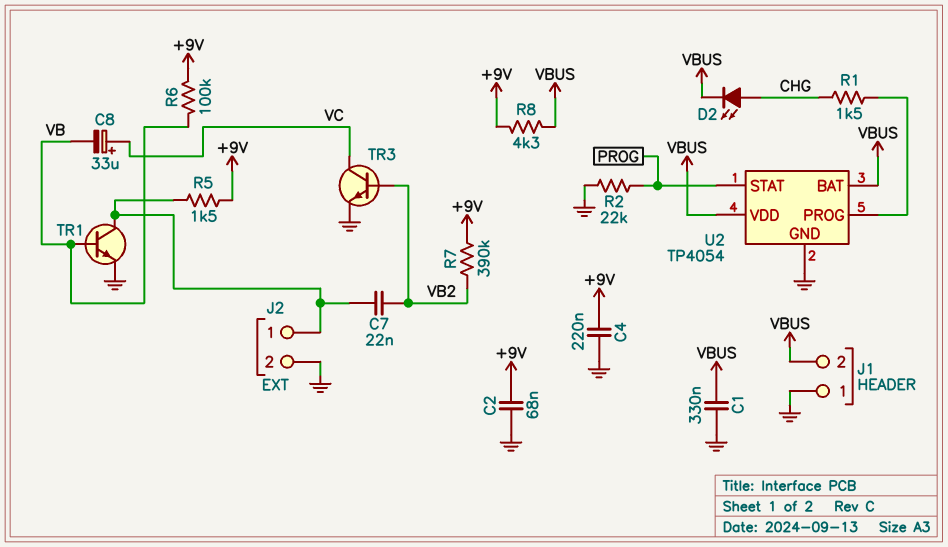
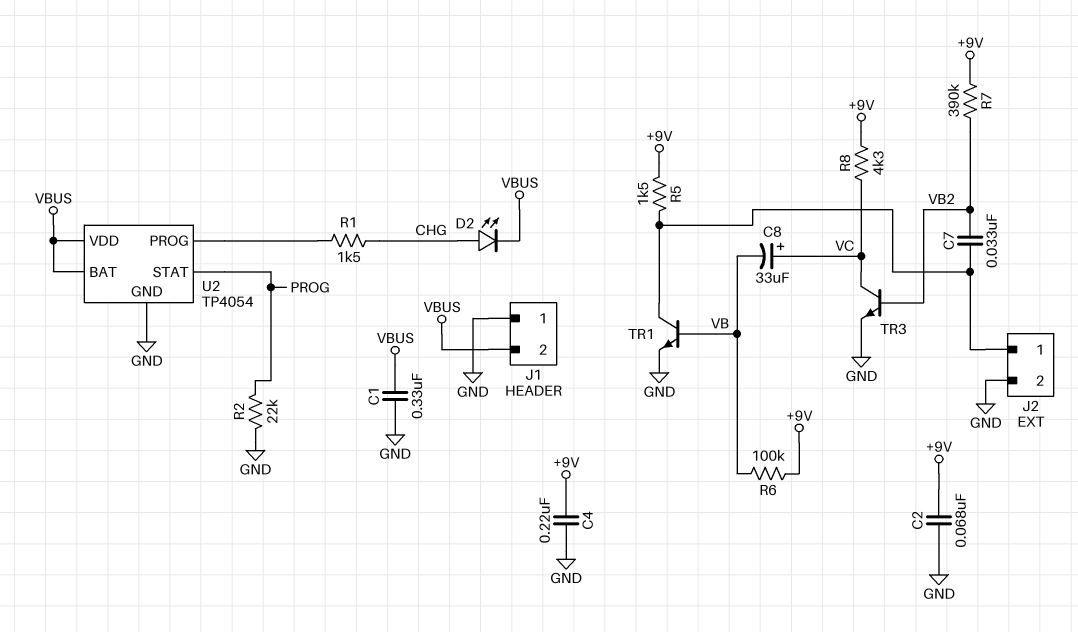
C7: 22nF (J2/1, VB2) -> 33nF (J2/1, VB2)
R8: 4.3k (+9V, VBUS) -> 4.3k (+9V, VC)

